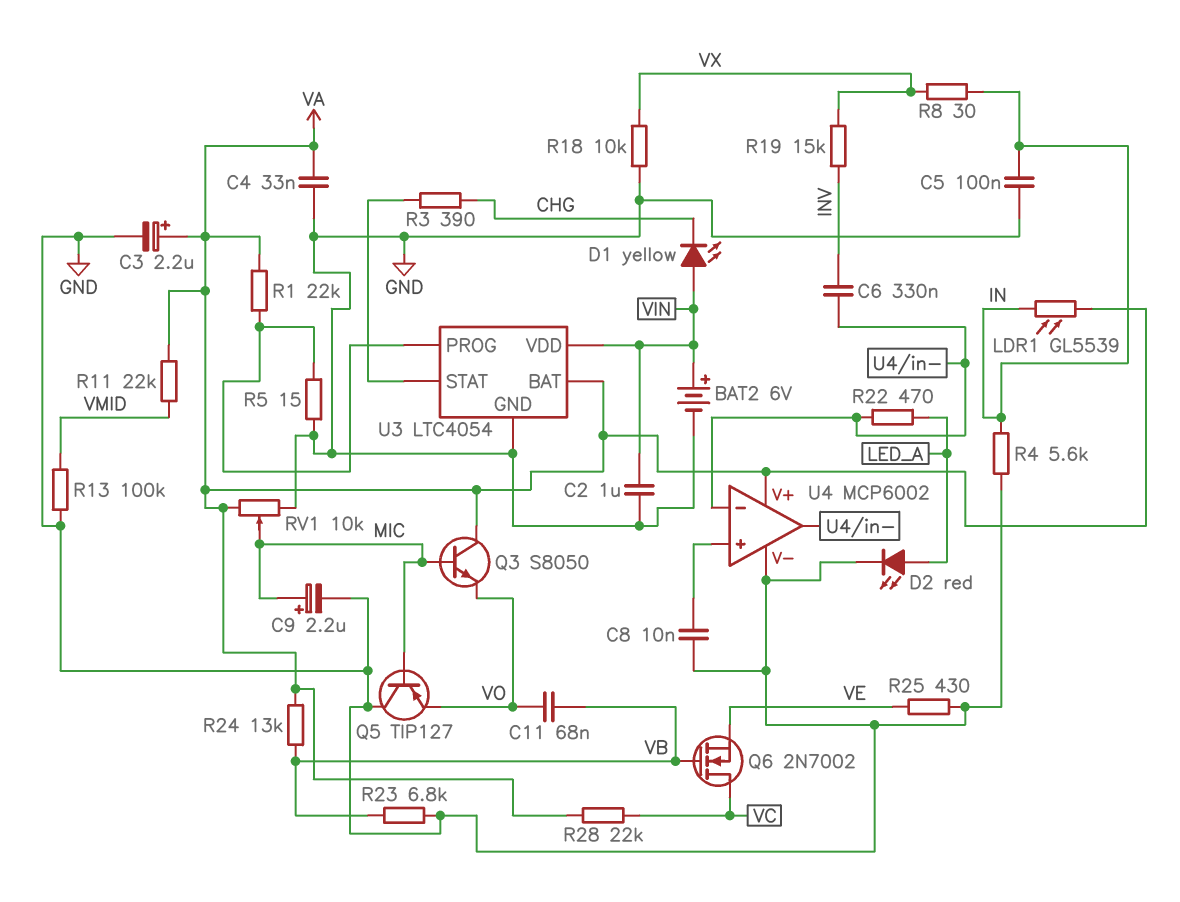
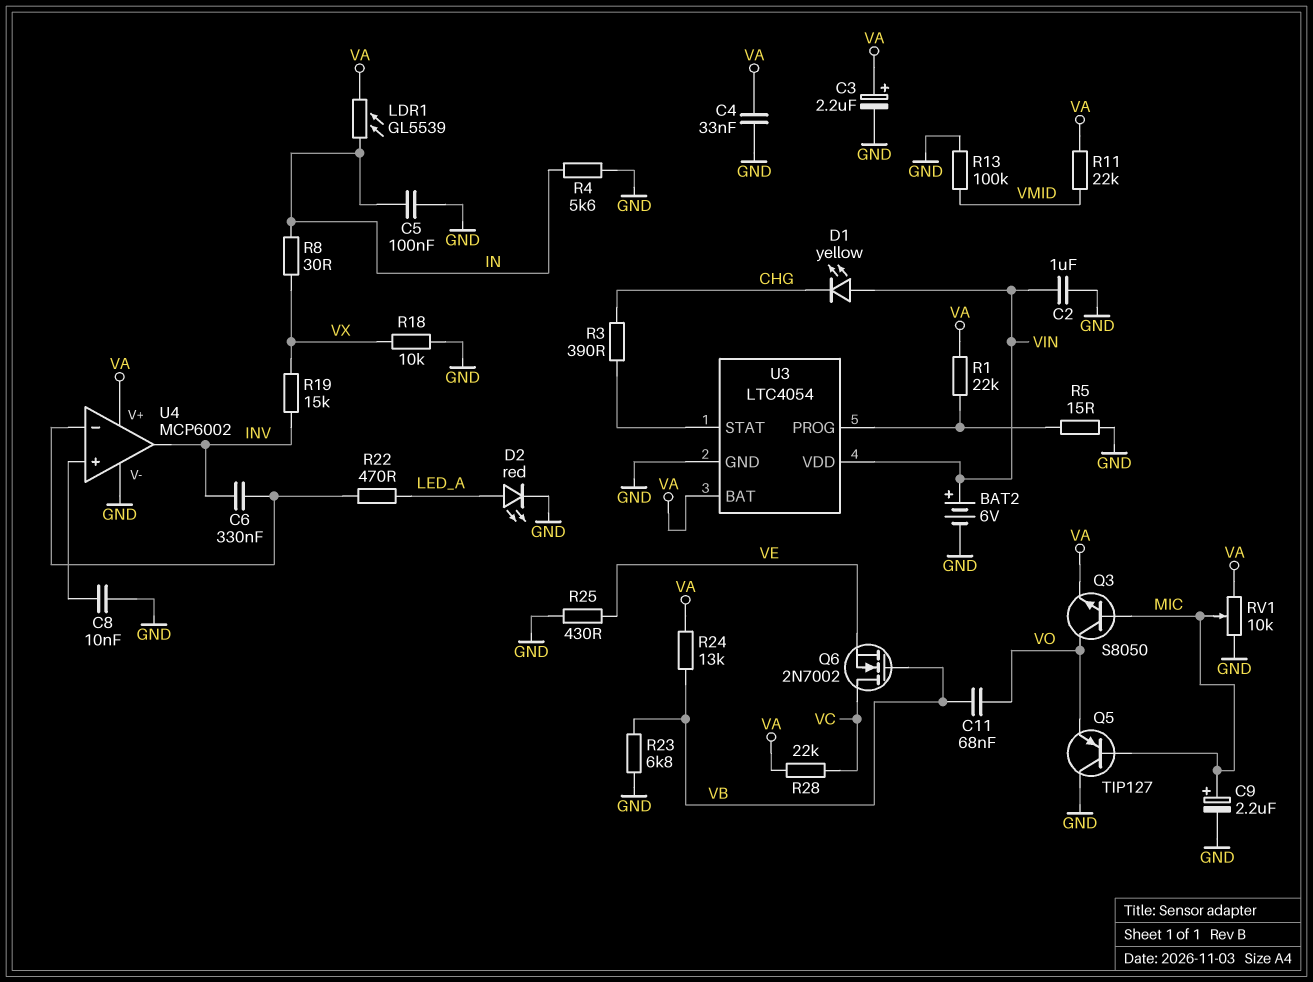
Q3: NPN S8050 (B MIC, C VA, E VO) -> NPN S8050 (B MIC, C VO, E VA)
U4 pin out: U4/in- -> INV

